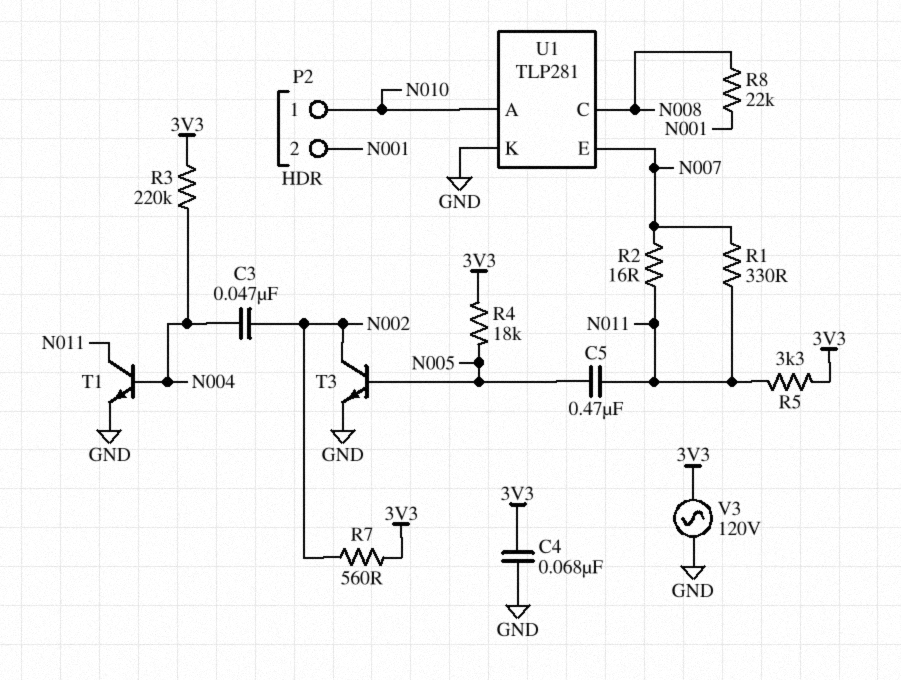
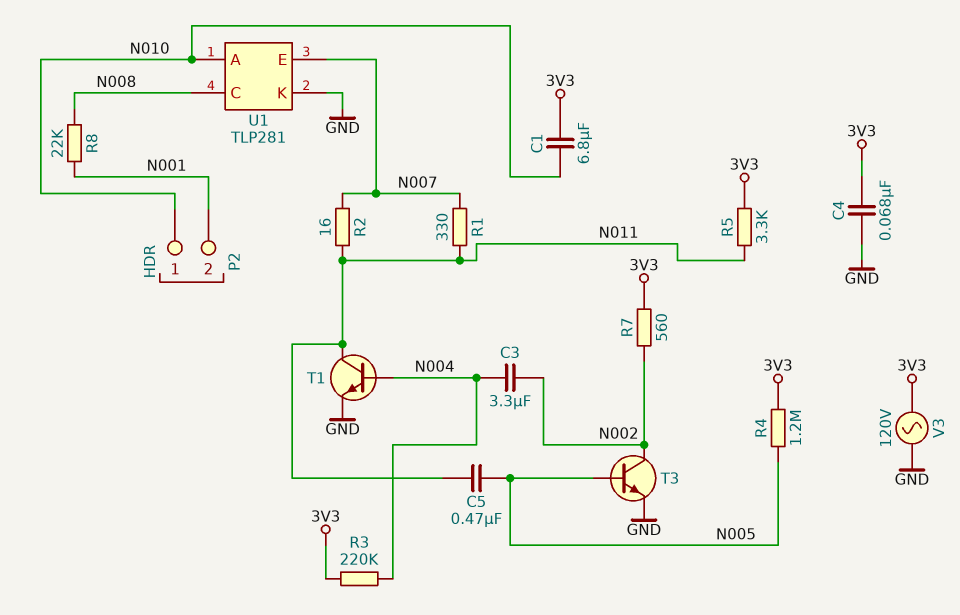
C1: none -> 6.8uF (3V3, N010)
C3: 47nF (N002, N004) -> 3.3uF (N002, N004)
R4: 18k (3V3, N005) -> 1.2M (3V3, N005)

